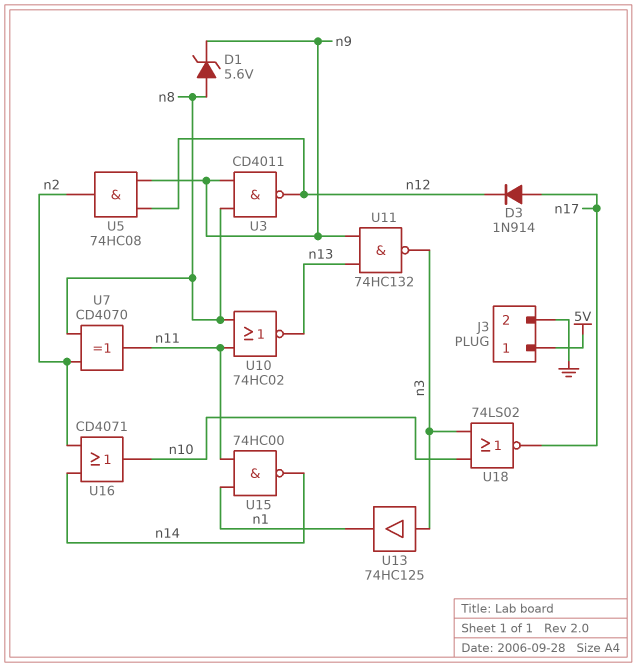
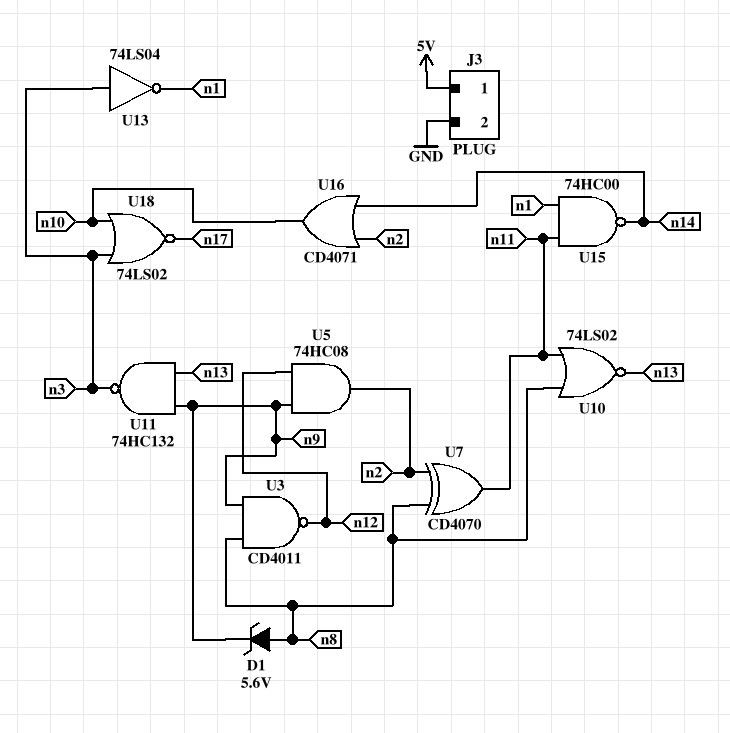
D3: diode 1N914 (A n17, K n12) -> none
U10: NOR 74HC02 (in n8, in n11, out n13) -> NOR 74LS02 (in n8, in n11, out n13)
U13: buffer 74HC125 (in n3, out n1) -> NOT 74LS04 (in n3, out n1)

